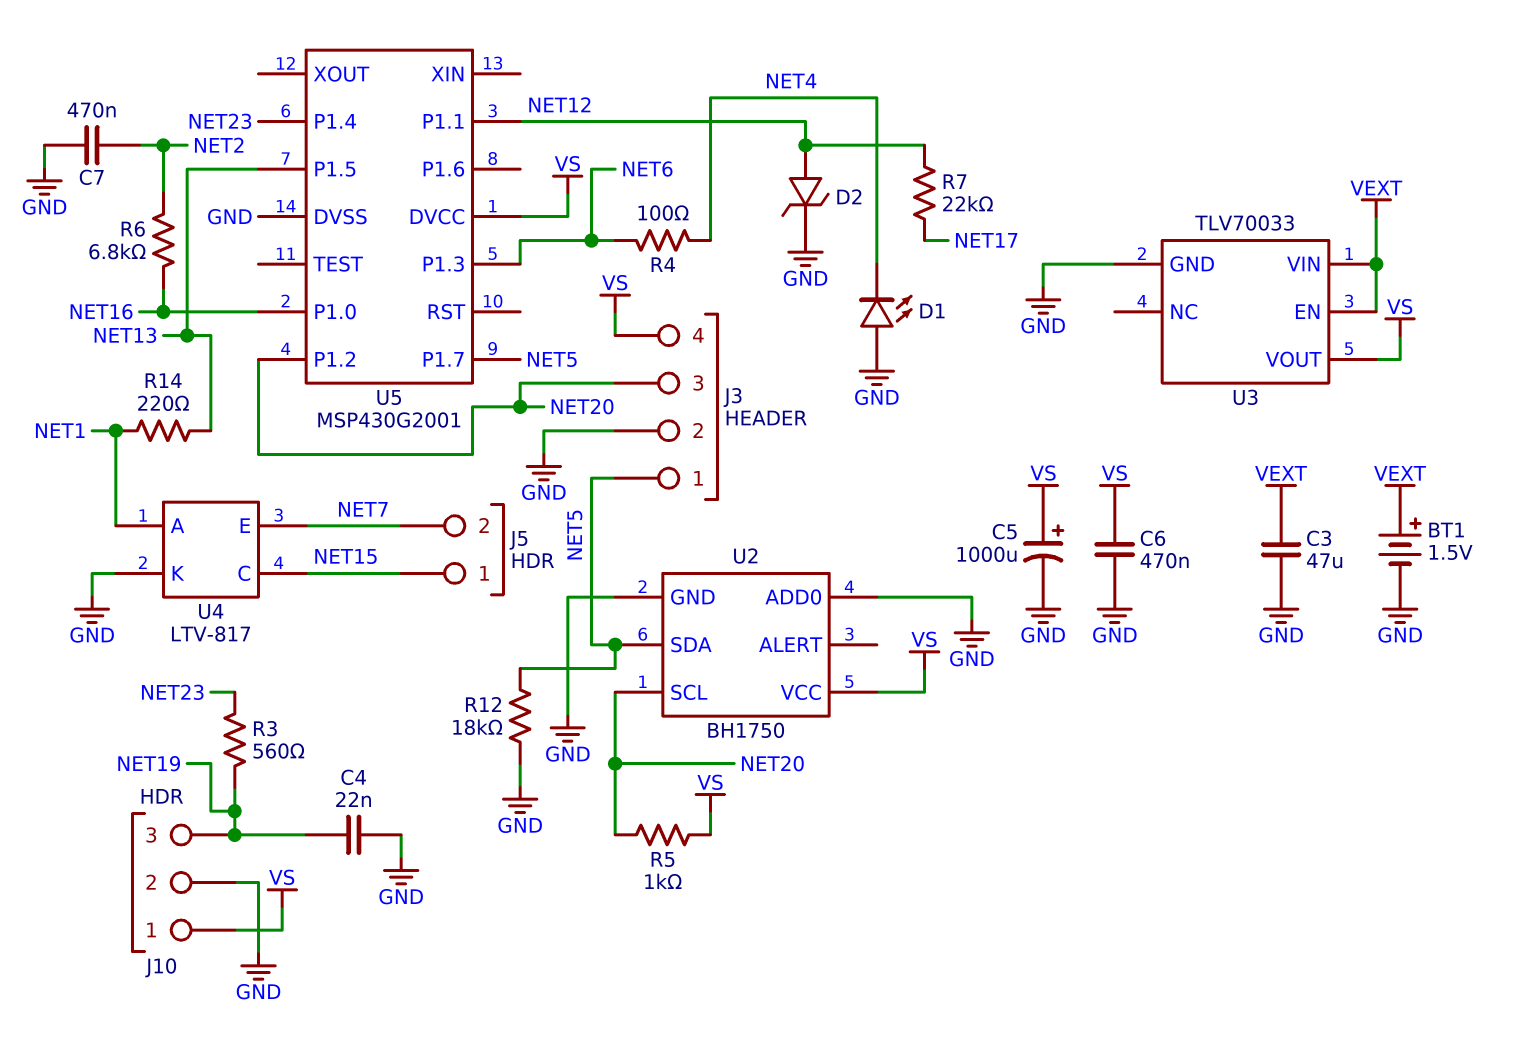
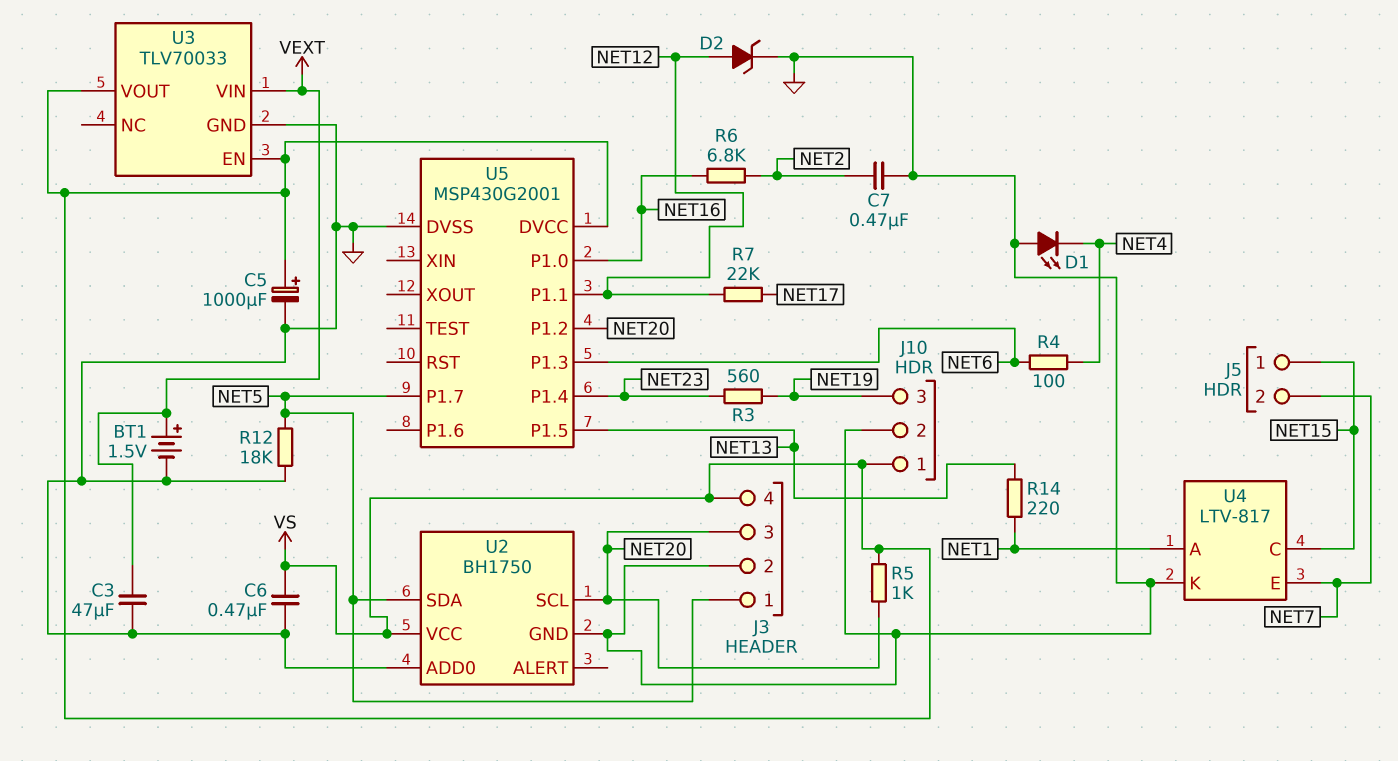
C4: 22nF (GND, NET19) -> none
U3 pin EN: VEXT -> VS

